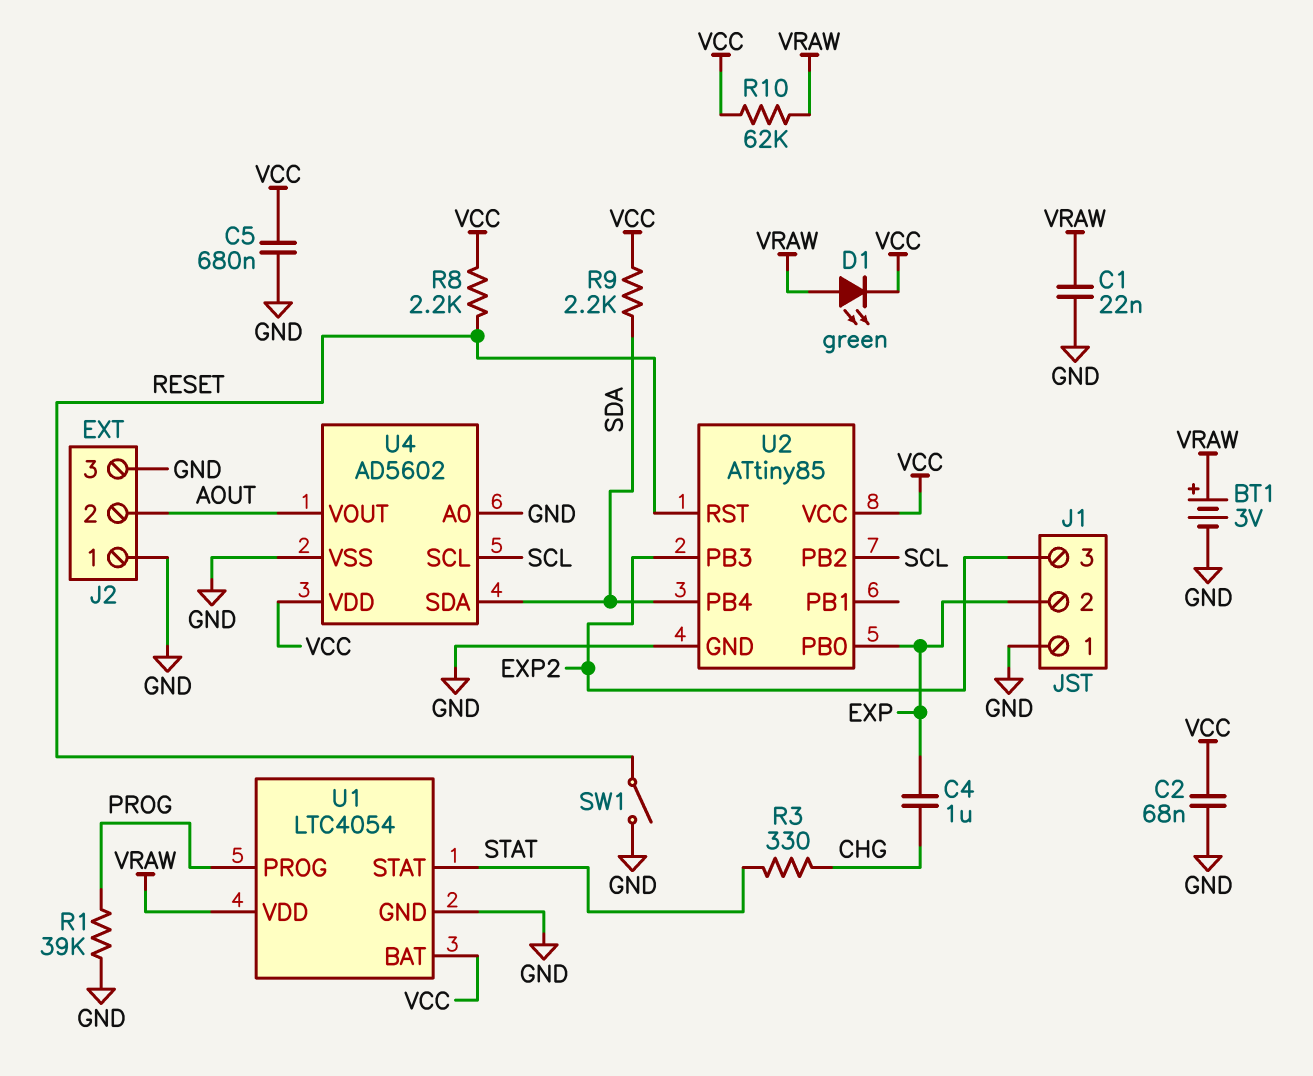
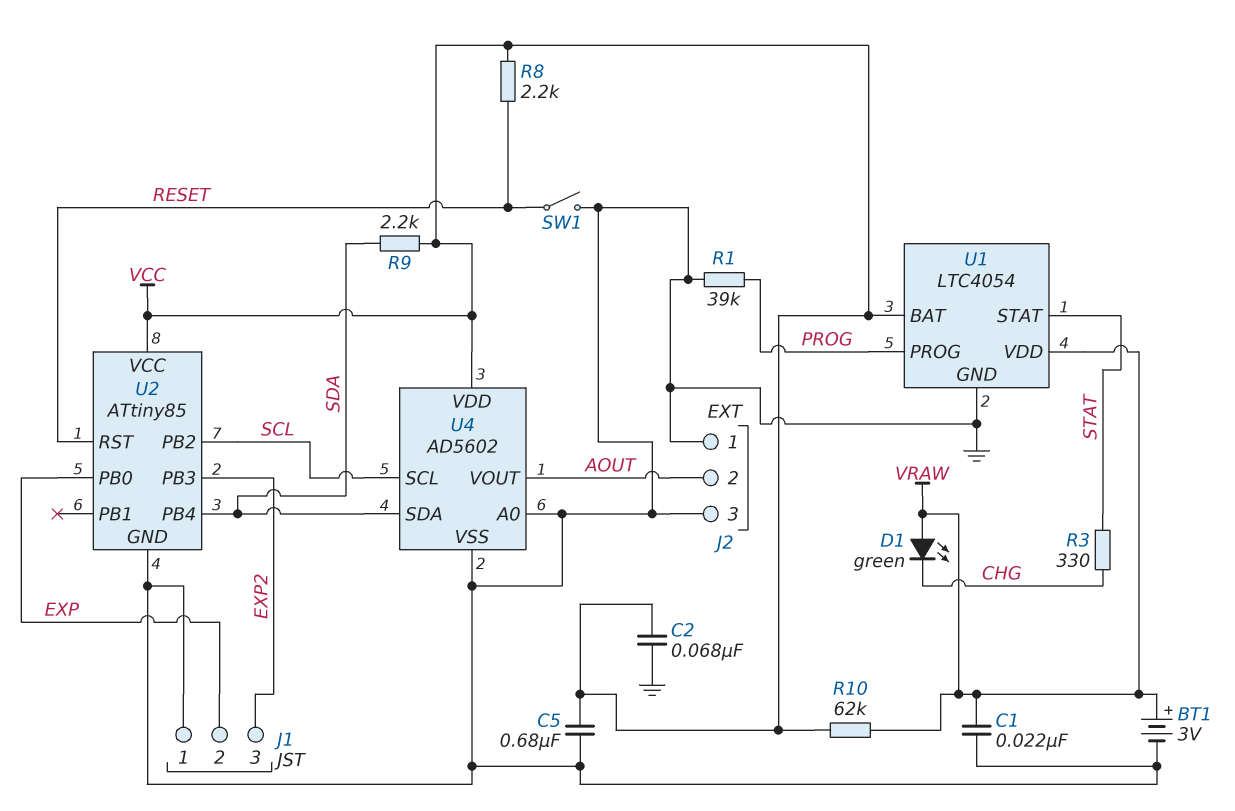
C4: 1uF (CHG, EXP) -> none
D1: LED green (A VRAW, K VCC) -> LED green (A VRAW, K CHG)

